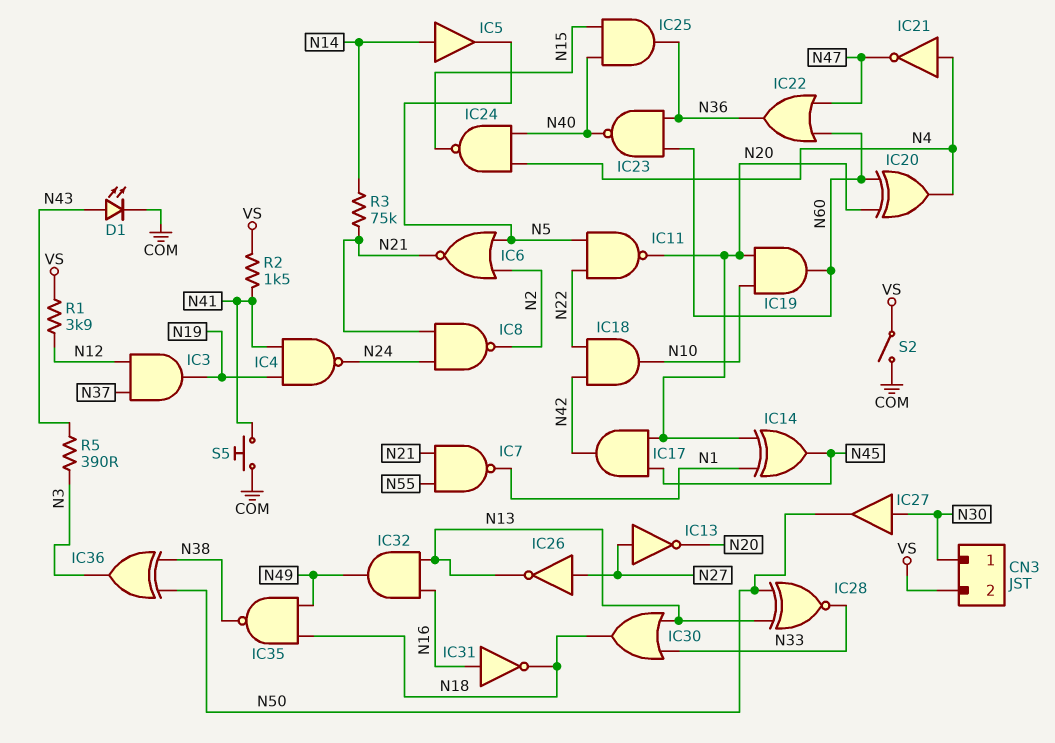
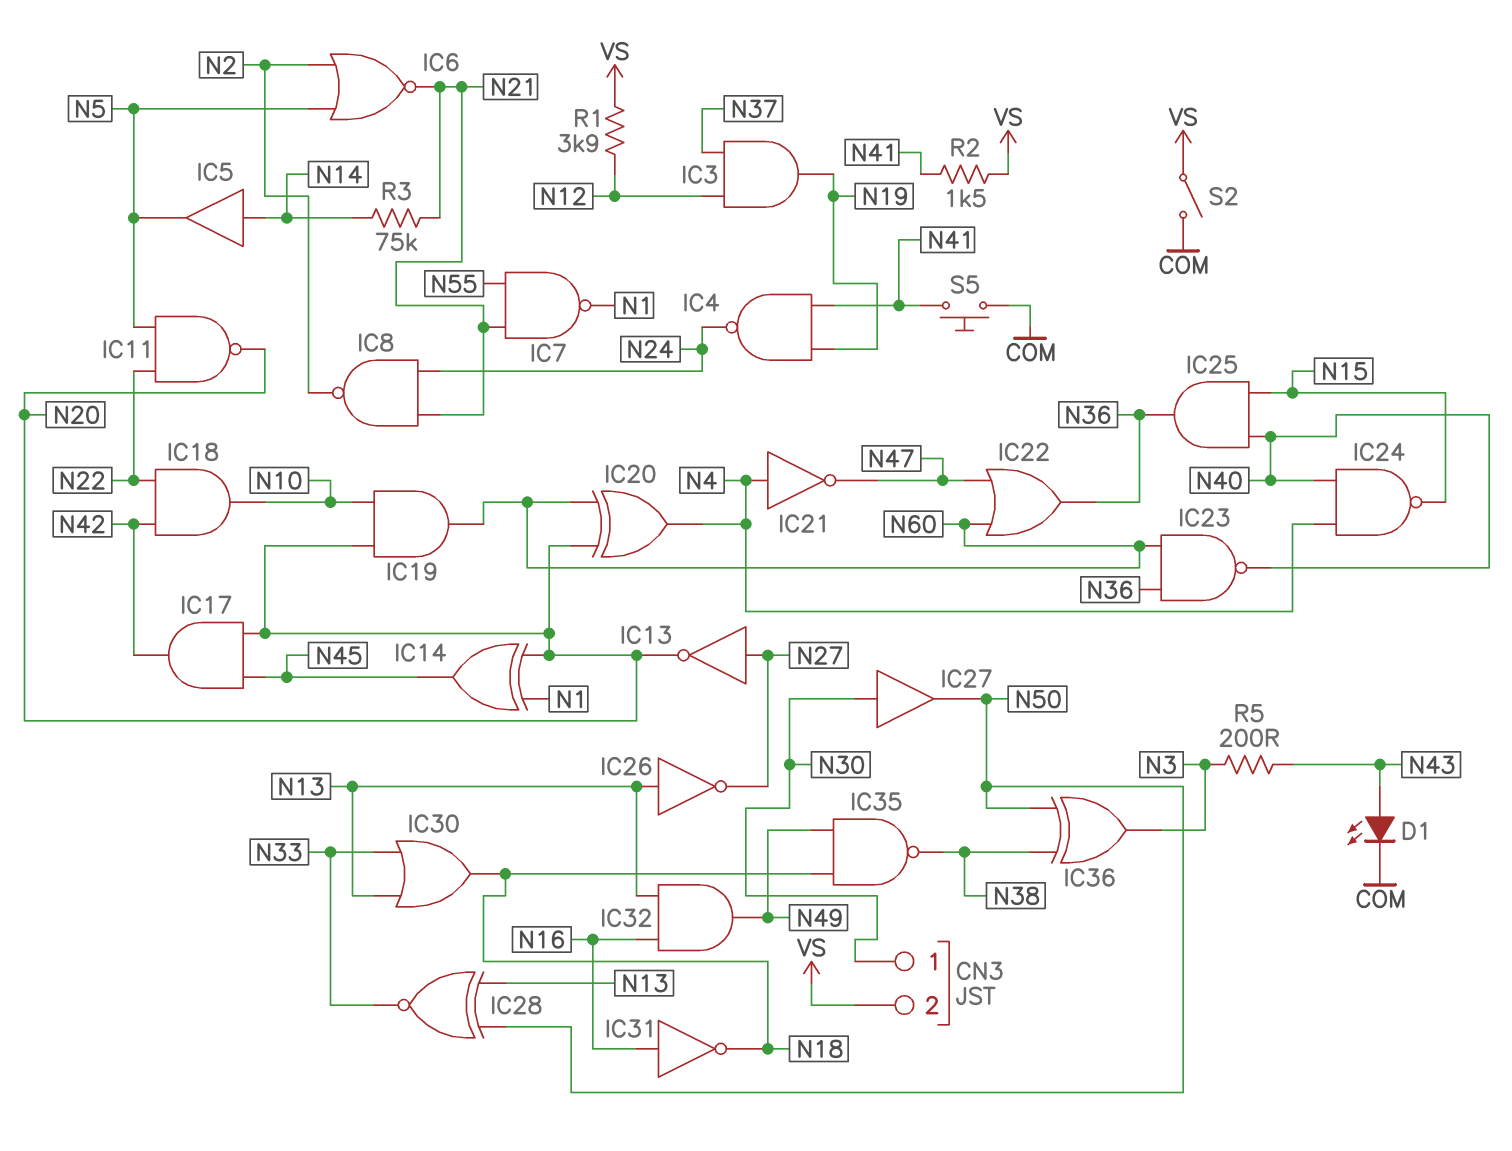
IC26: NOT (in N27, out N13) -> NOT (in N13, out N27)
R5: 390 (N3, N43) -> 200 (N3, N43)

